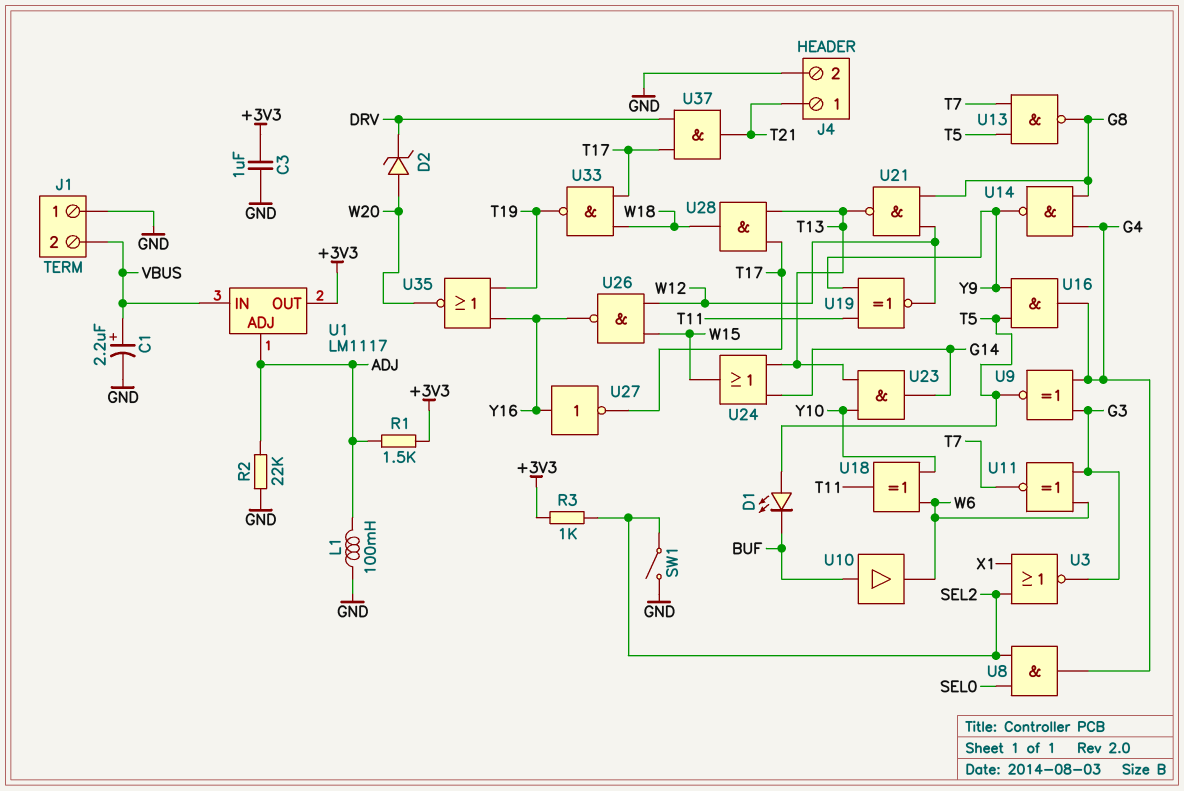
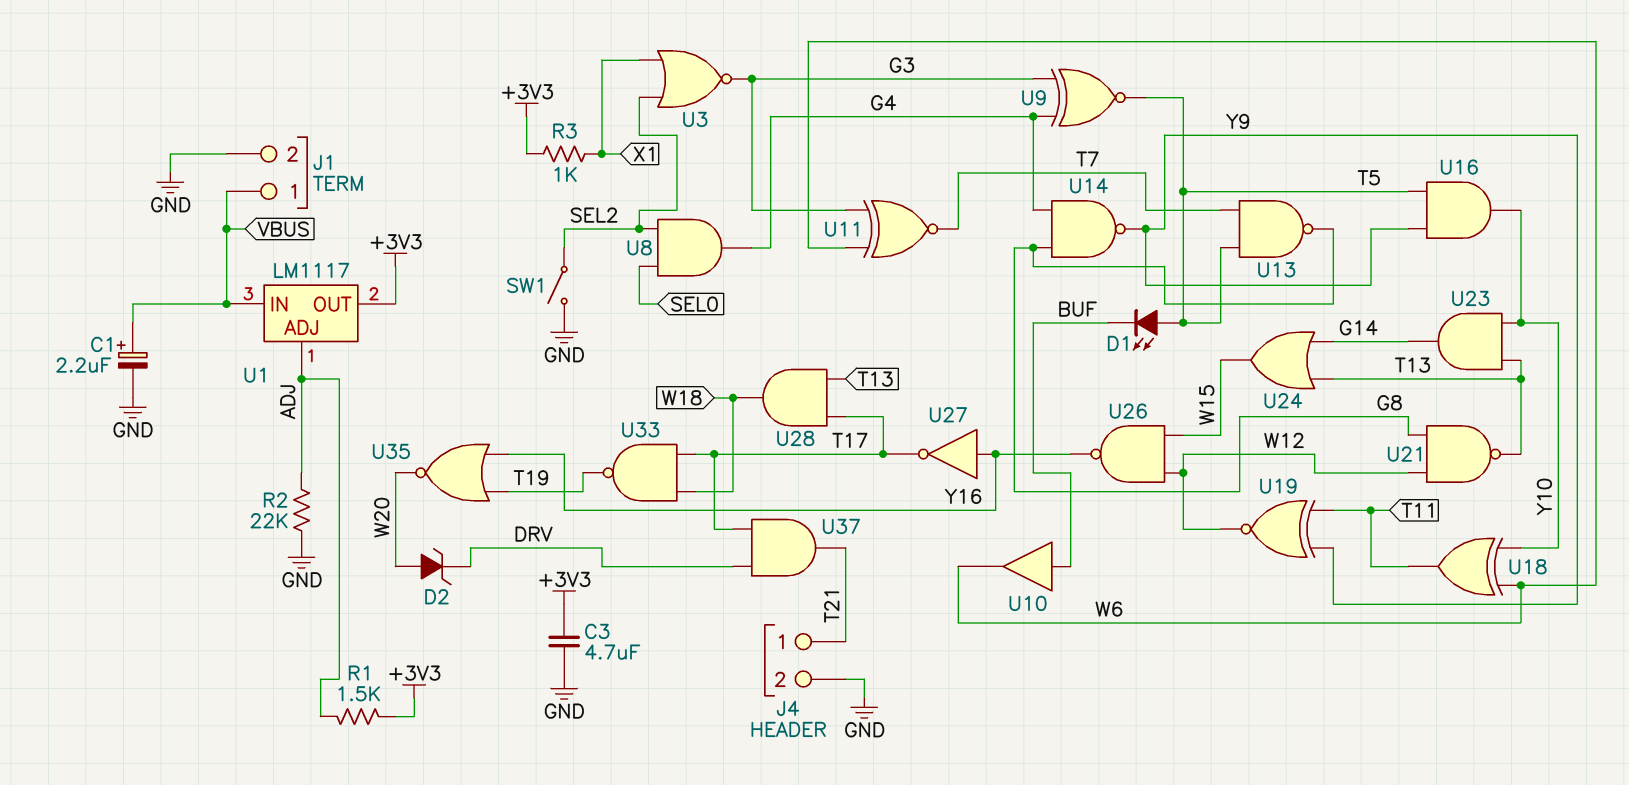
C3: 1uF (+3V3, GND) -> 4.7uF (+3V3, GND)
J1 pin 1: GND -> VBUS
J1 pin 2: VBUS -> GND
L1: 100mH (ADJ, GND) -> none
R3: 1k (+3V3, SEL2) -> 1k (+3V3, X1)
U16: AND (in T5, in Y9, out G4) -> AND (in T5, in Y9, out Y10)

